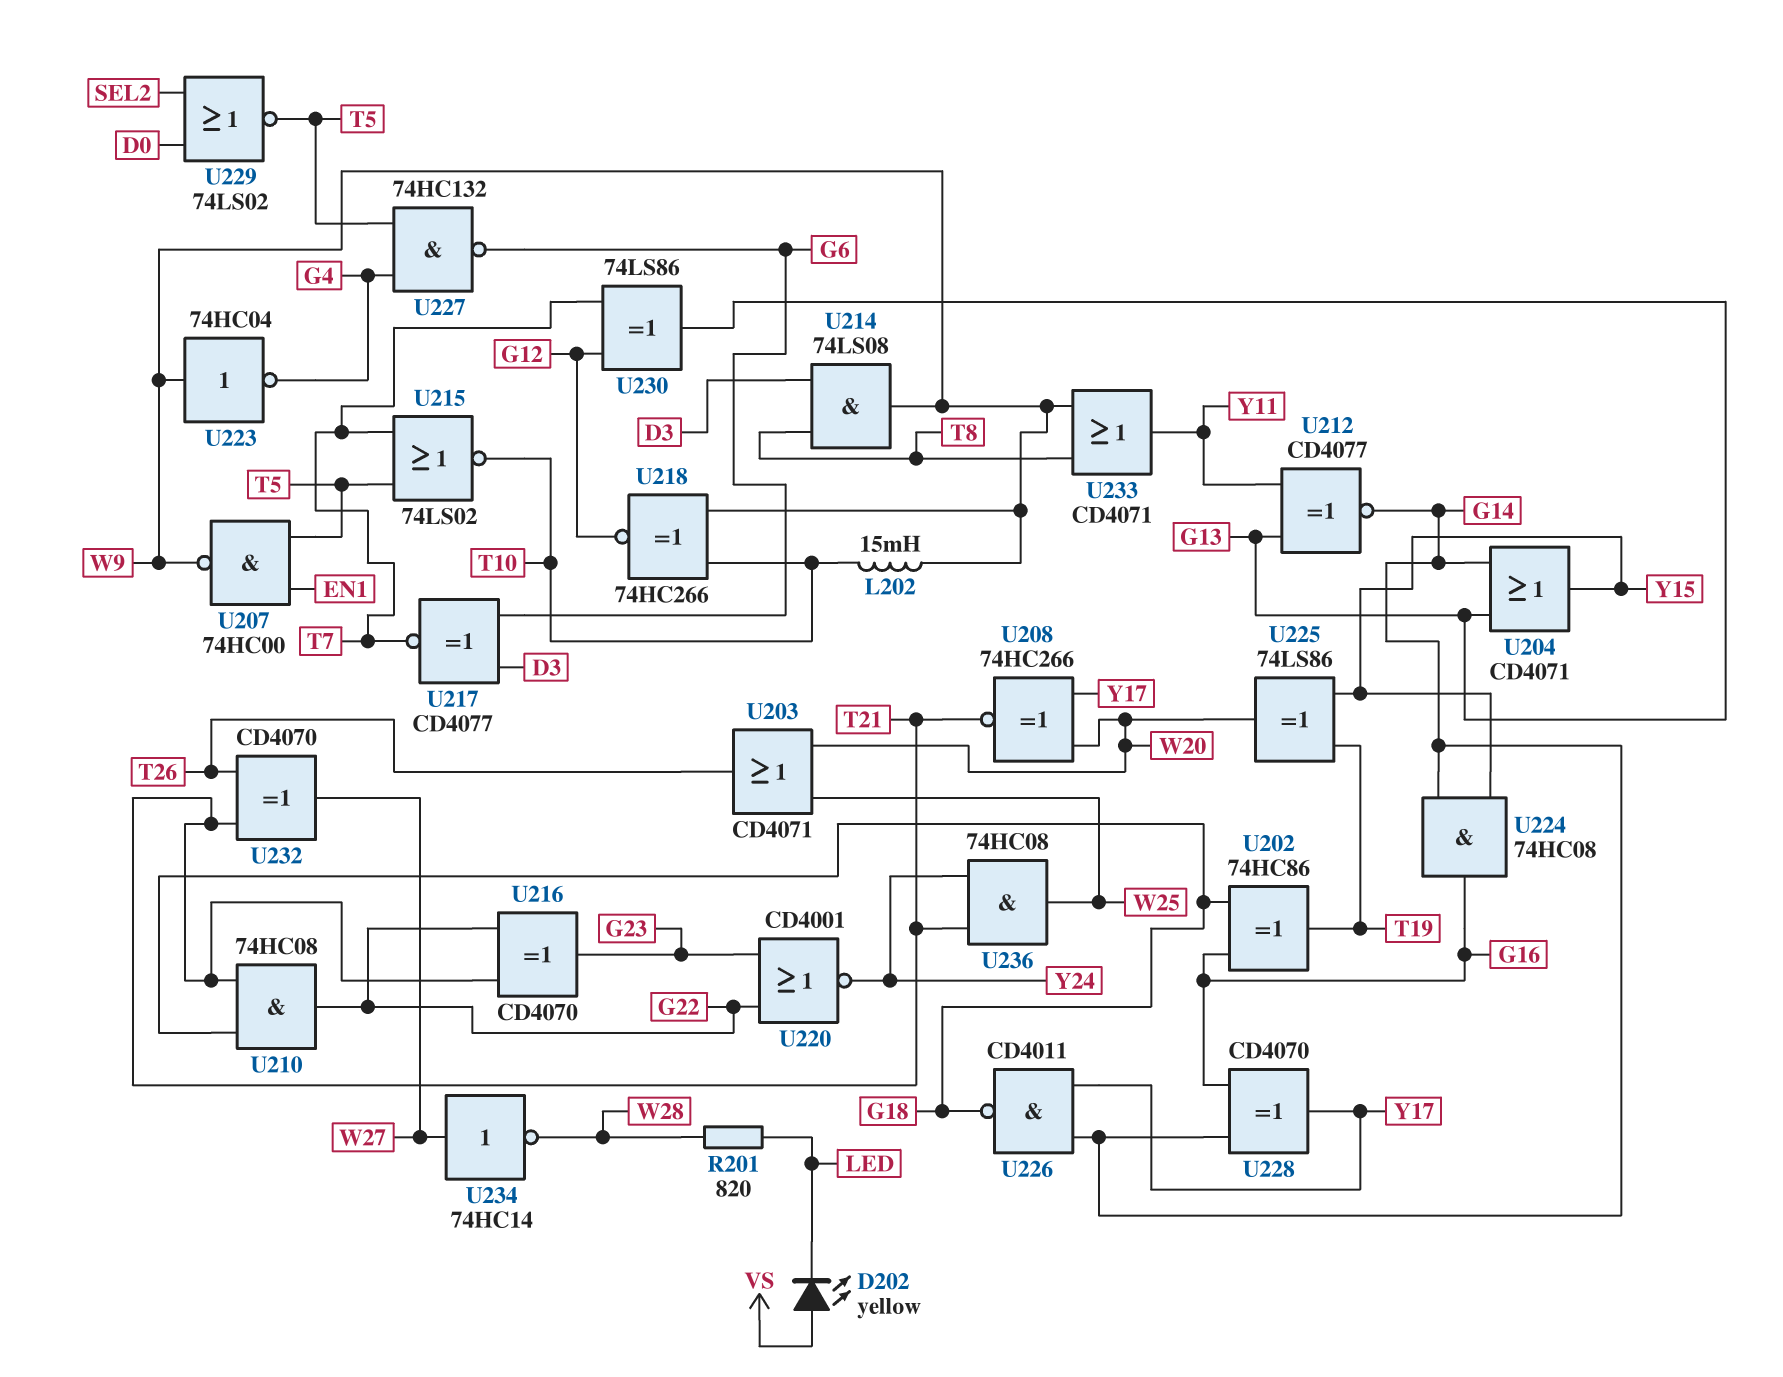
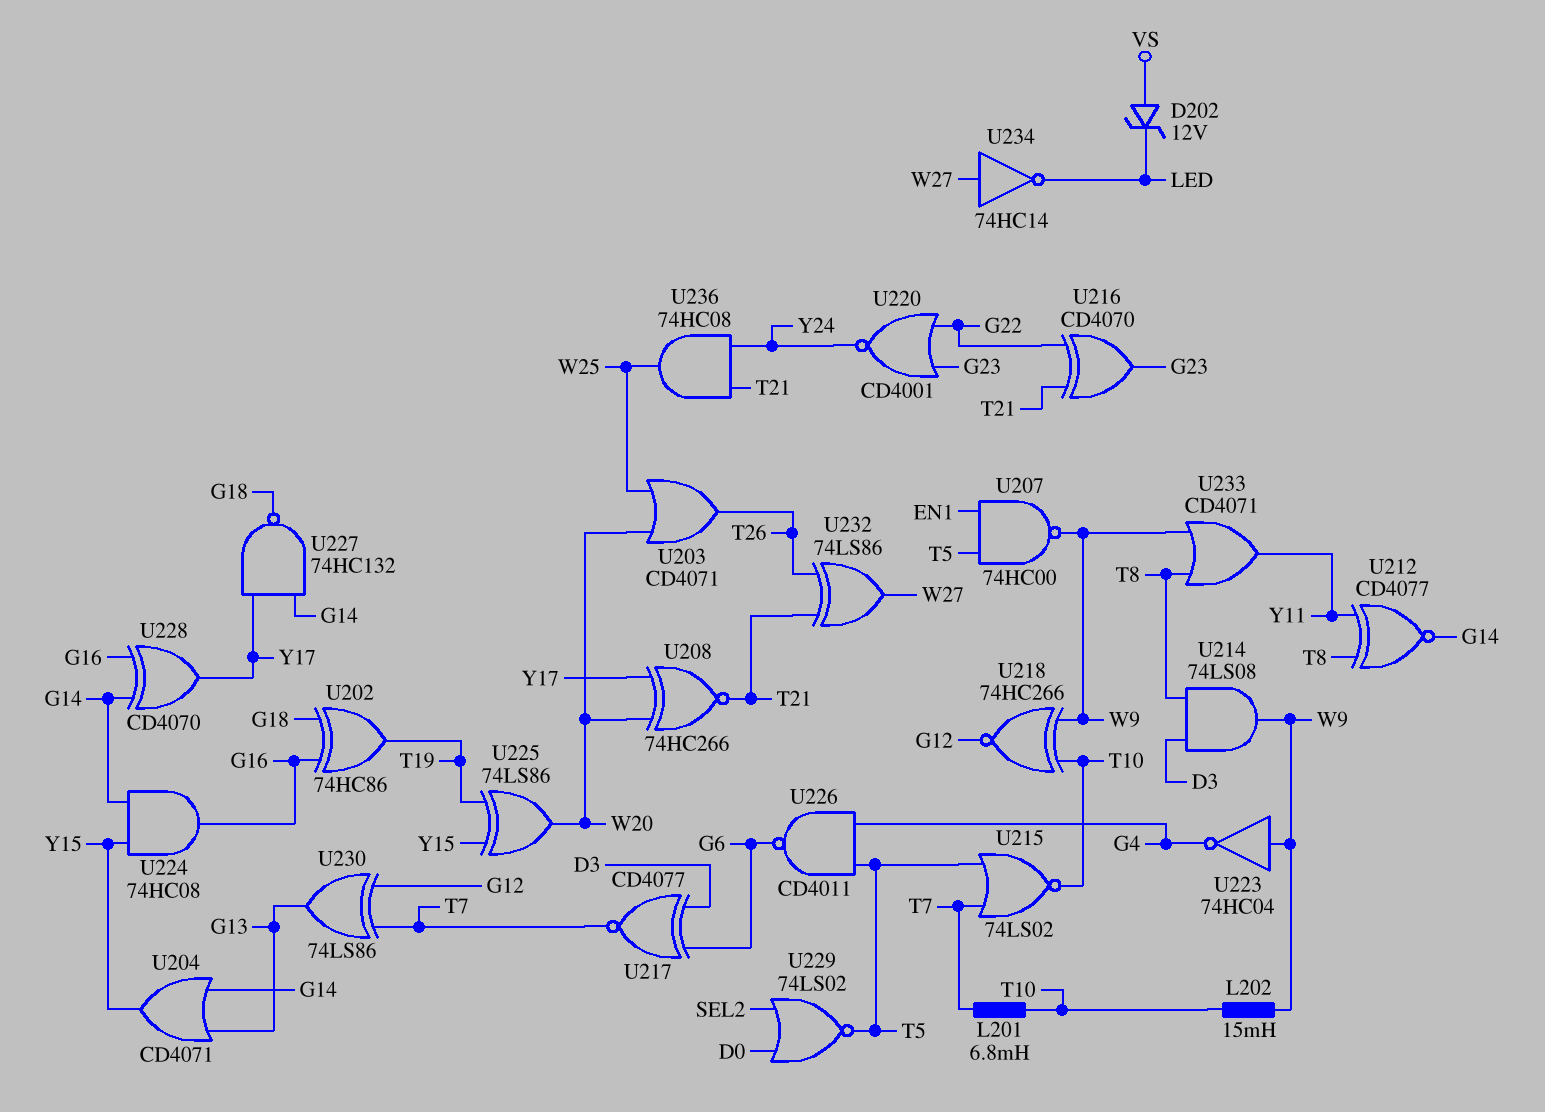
D202: LED yellow (A VS, K LED) -> zener 12V (A VS, K LED)
L201: none -> 6.8mH (T7, T10)
R201: 820 (LED, W28) -> none
U210: AND 74HC08 (in G18, in T21, out G22) -> none
U212: XNOR CD4077 (in G13, in Y11, out G14) -> XNOR CD4077 (in T8, in Y11, out G14)
U226: NAND CD4011 (in G14, in Y17, out G18) -> NAND CD4011 (in G4, in T5, out G6)
U227: NAND 74HC132 (in G4, in T5, out G6) -> NAND 74HC132 (in G14, in Y17, out G18)
U232: XOR CD4070 (in T21, in T26, out W27) -> XOR 74LS86 (in T21, in T26, out W27)
U234: NOT 74HC14 (in W27, out W28) -> NOT 74HC14 (in W27, out LED)

